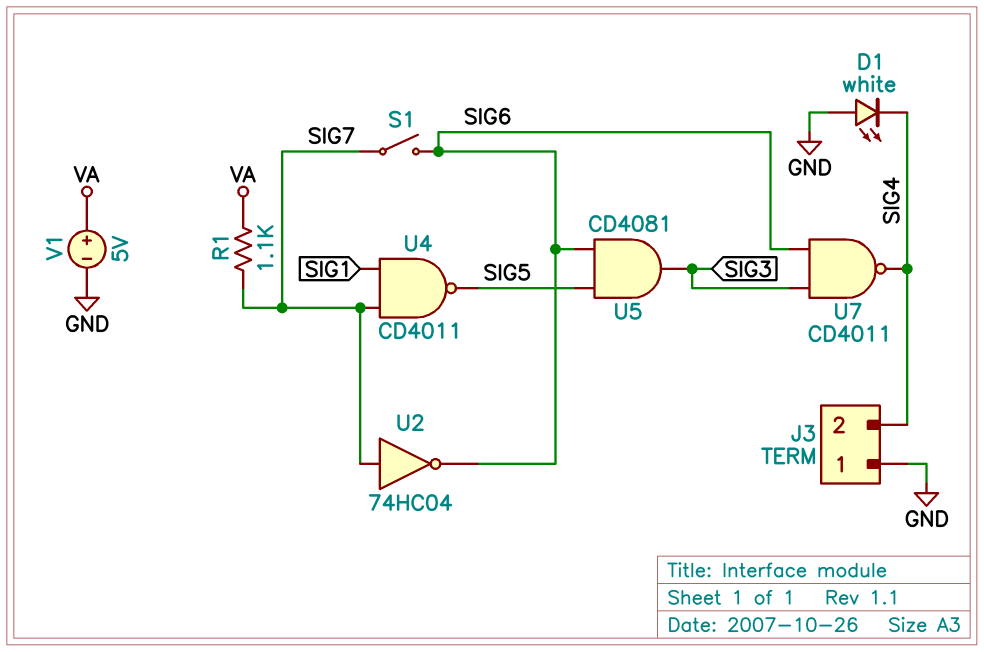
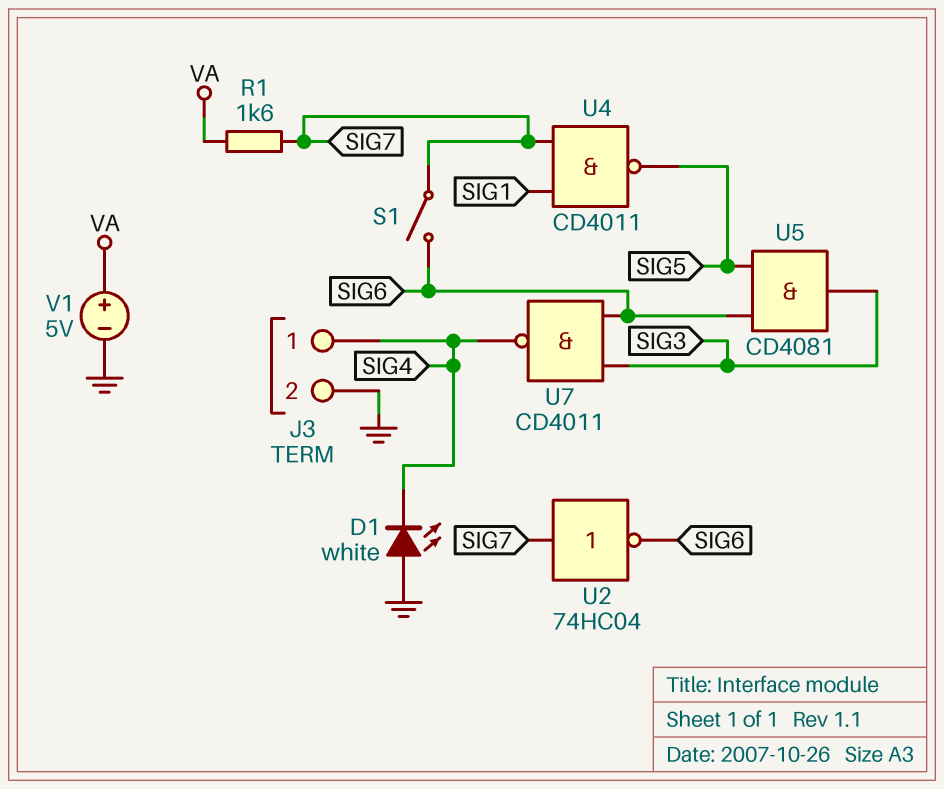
J3 pin 1: GND -> SIG4
J3 pin 2: SIG4 -> GND
R1: 1.1k (SIG7, VA) -> 1.6k (SIG7, VA)

